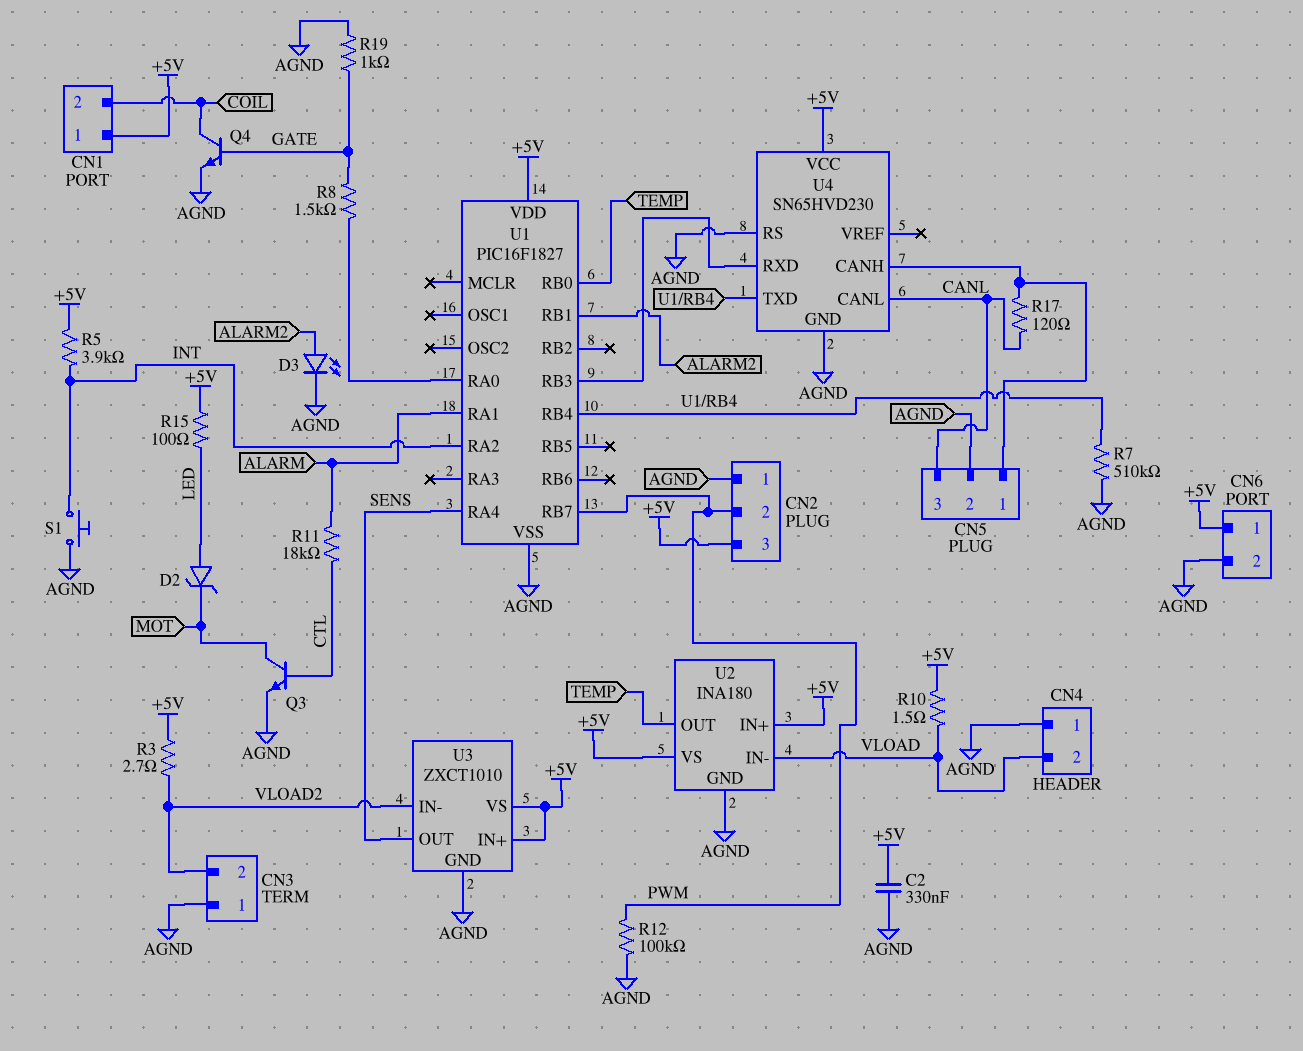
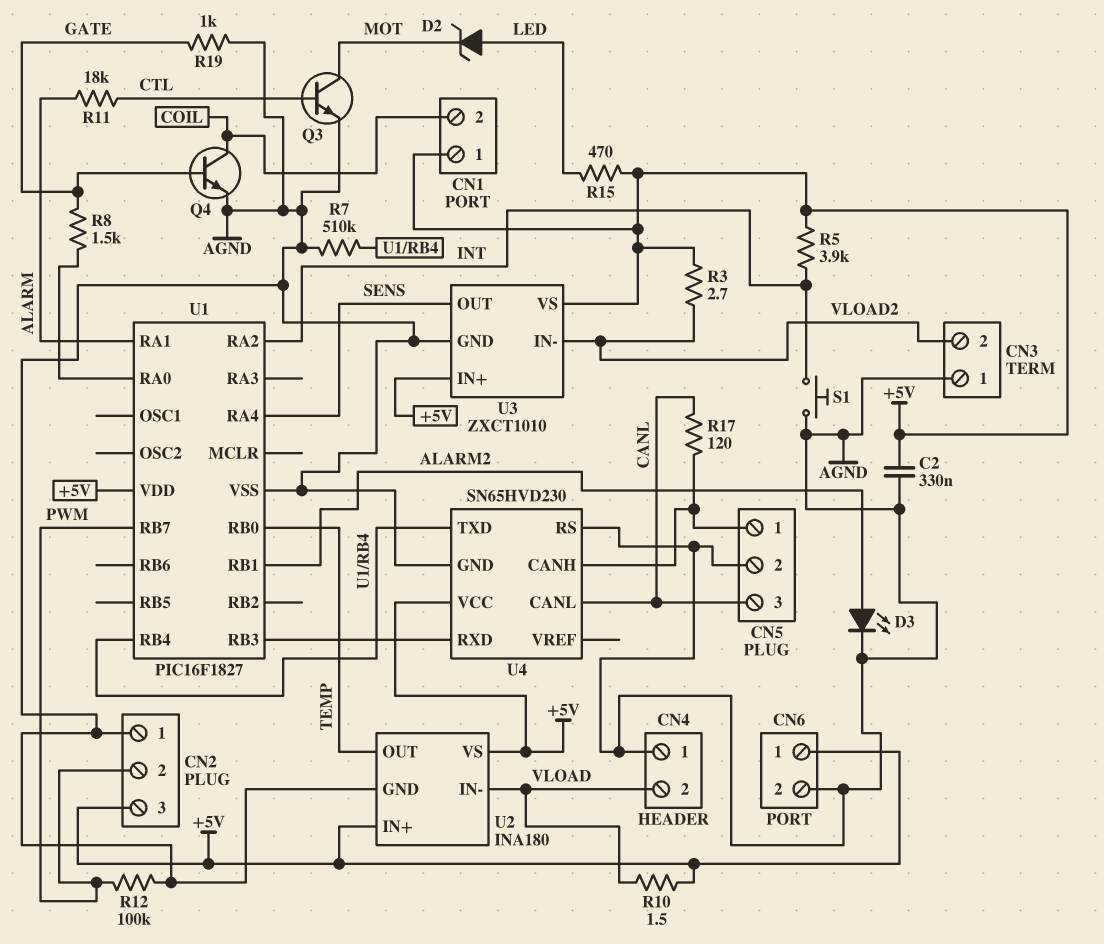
R15: 100 (+5V, LED) -> 470 (+5V, LED)

